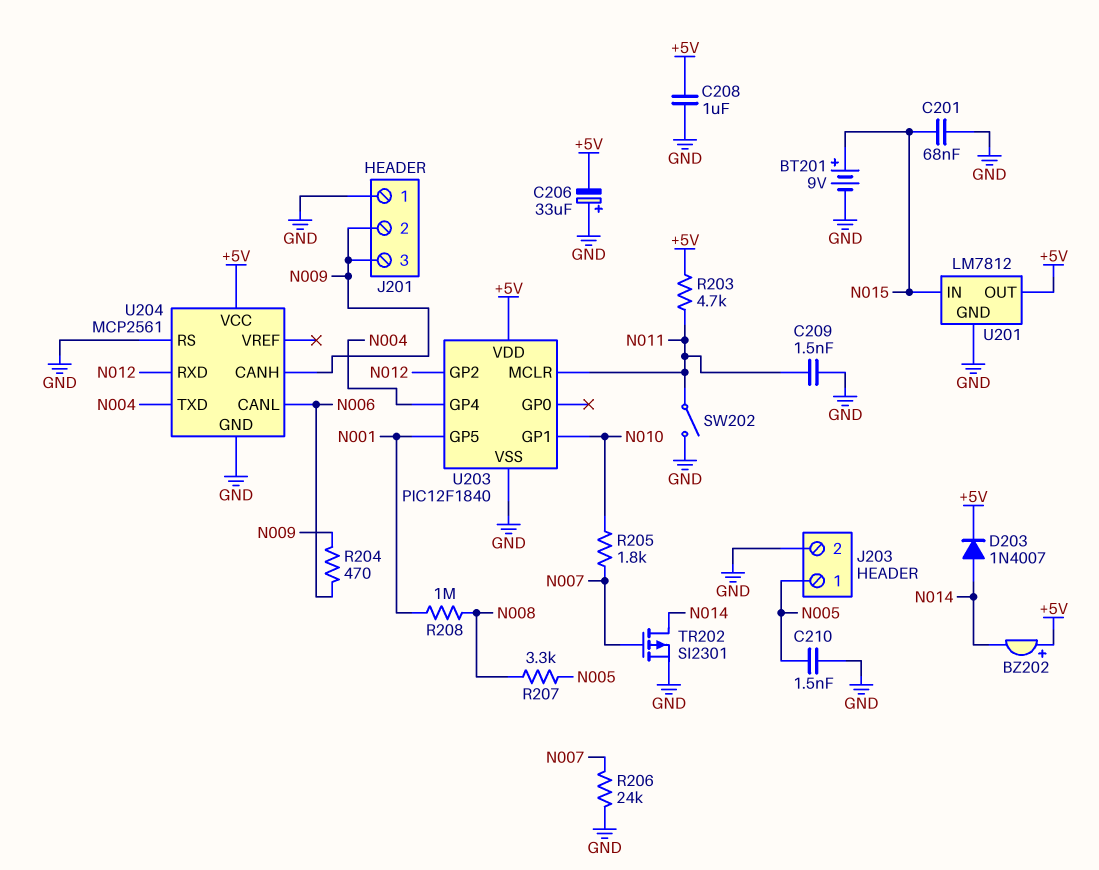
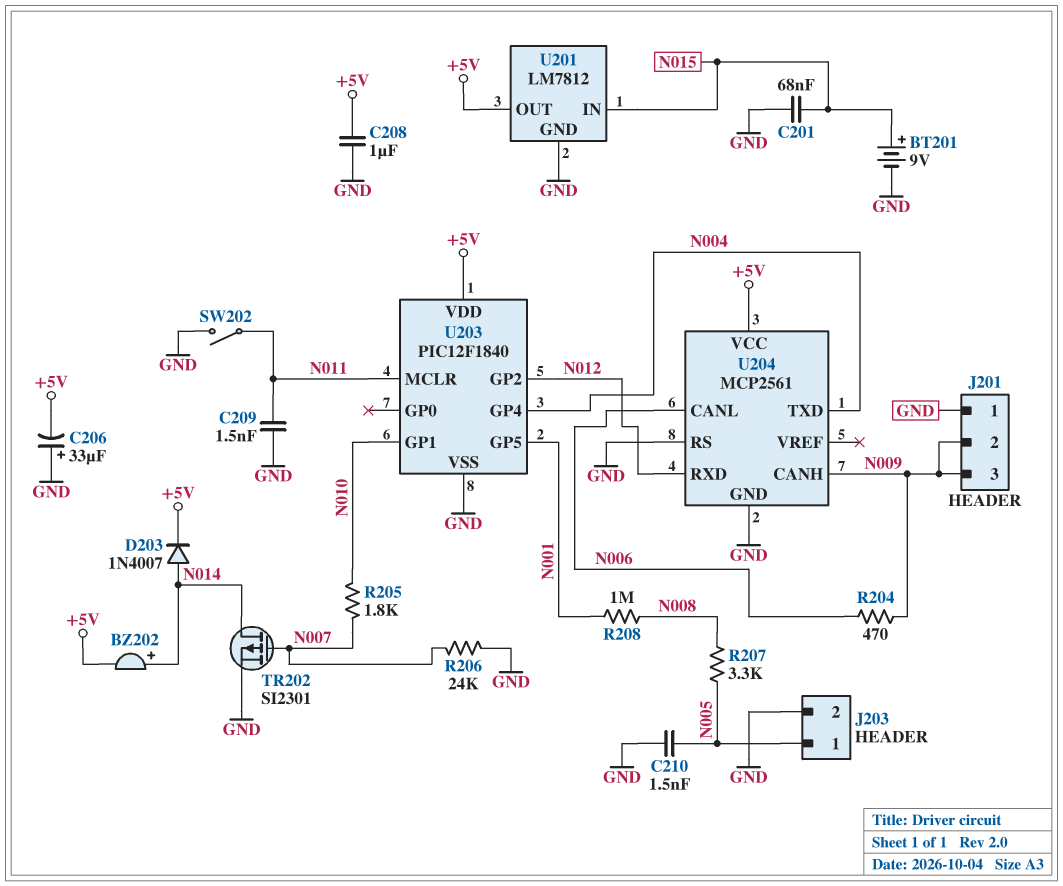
BZ202: buzzer (plus +5V, minus N014) -> buzzer (plus N014, minus +5V)
R203: 4.7k (+5V, N011) -> none

